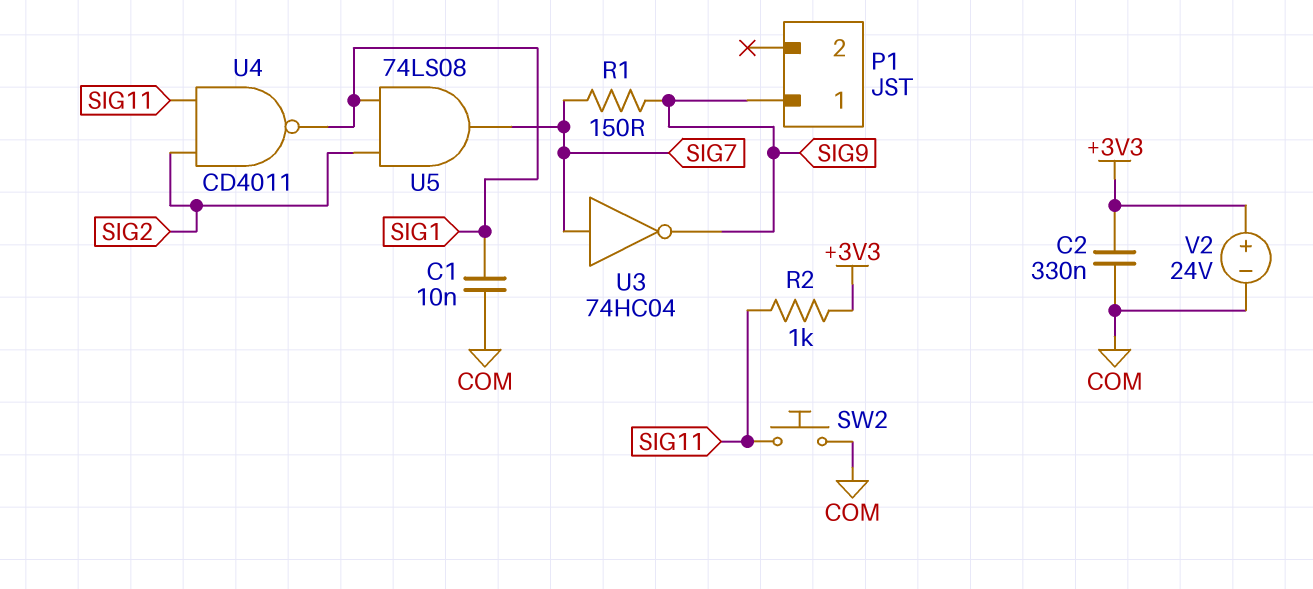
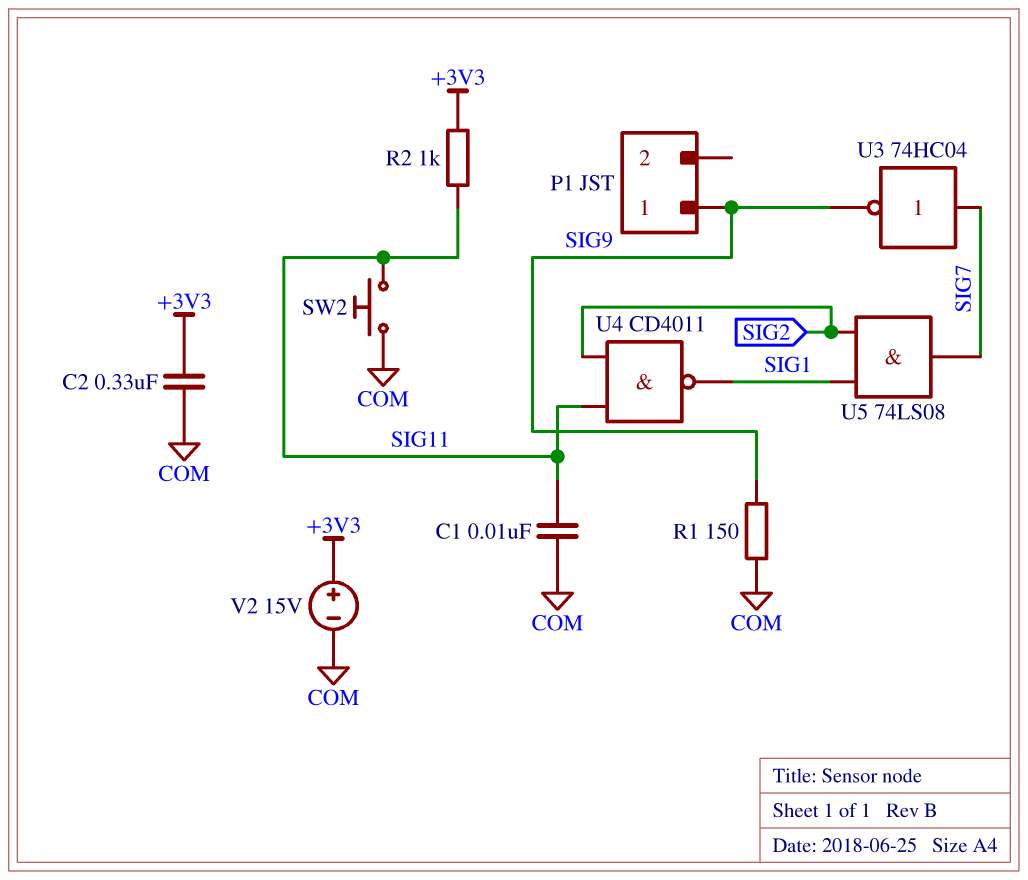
C1: 10nF (COM, SIG1) -> 10nF (COM, SIG11)
R1: 150 (SIG7, SIG9) -> 150 (COM, SIG9)
V2: 24V (plus +3V3, minus COM) -> 15V (plus +3V3, minus COM)

